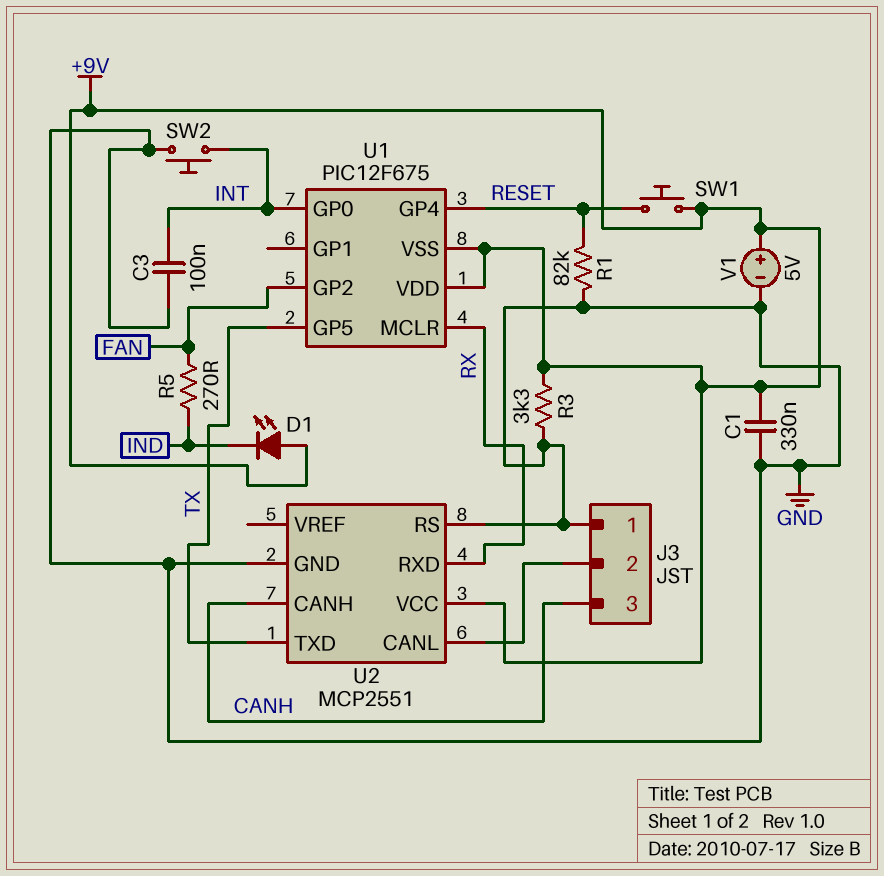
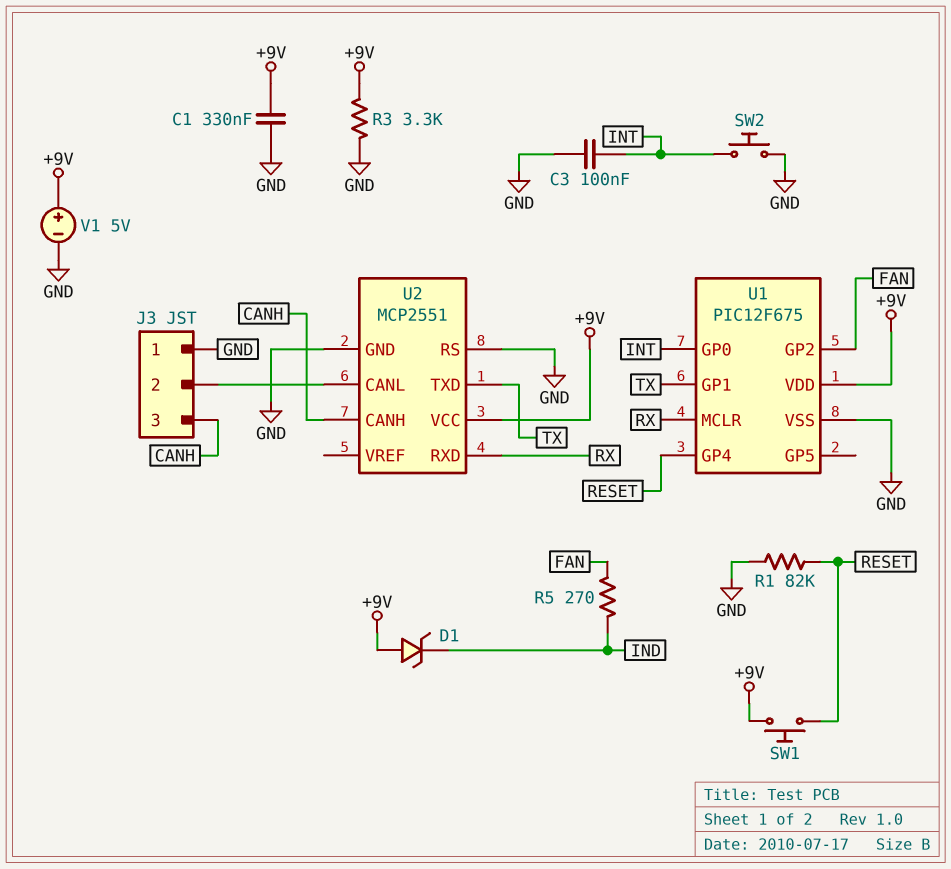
D1: LED (A +9V, K IND) -> zener (A +9V, K IND)
U1 pin GP1: none -> TX
U1 pin GP5: TX -> none
U1 pin VSS: +9V -> GND

